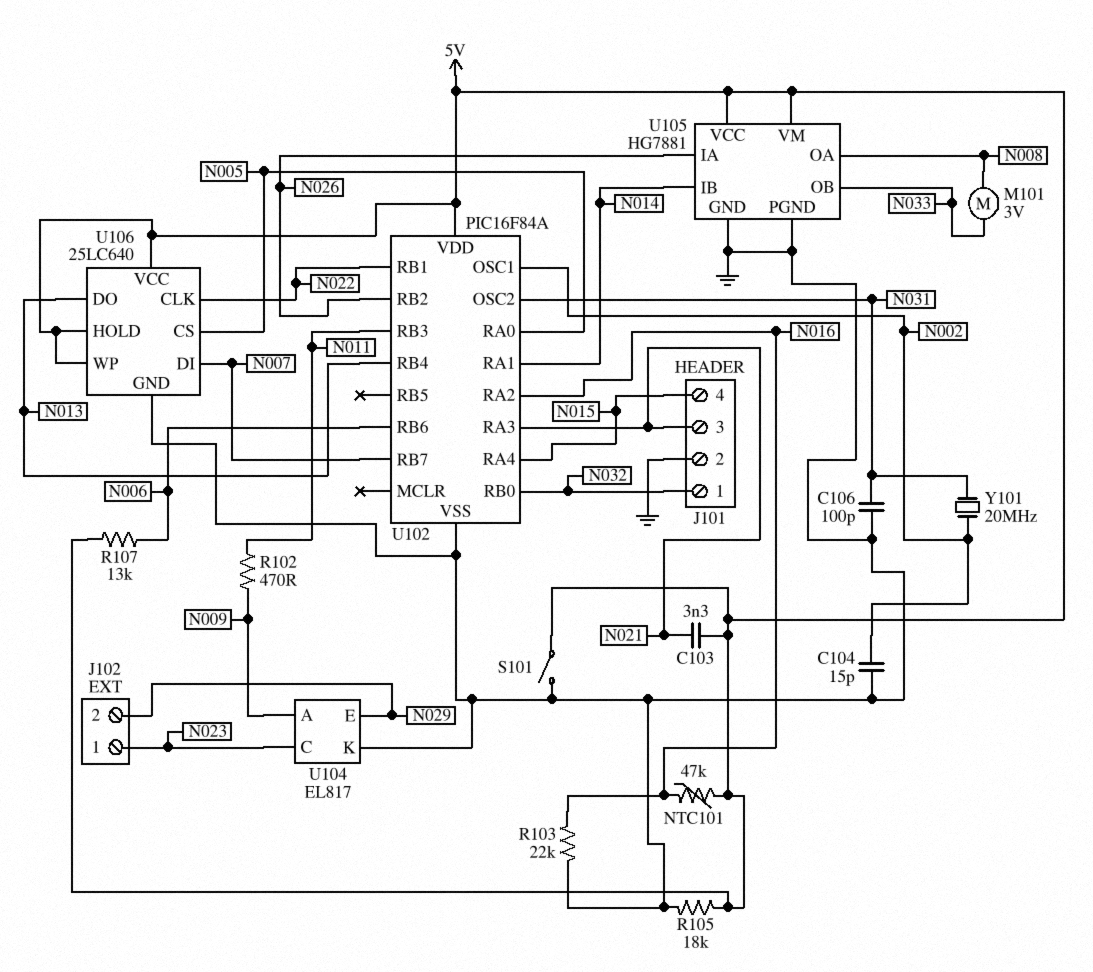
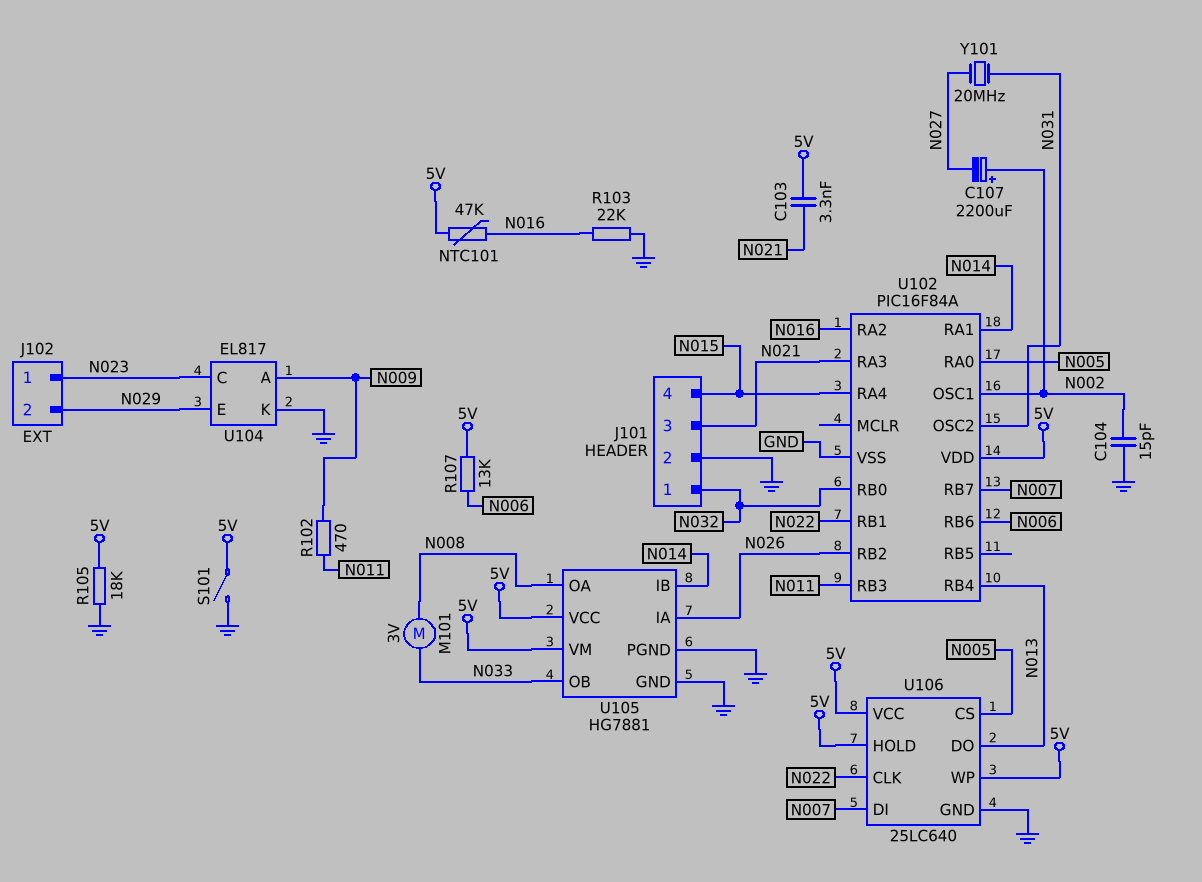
C106: 100pF (GND, N031) -> none
C107: none -> 2200uF (plus N002, minus N027)
Y101: 20MHz (N002, N031) -> 20MHz (N027, N031)

